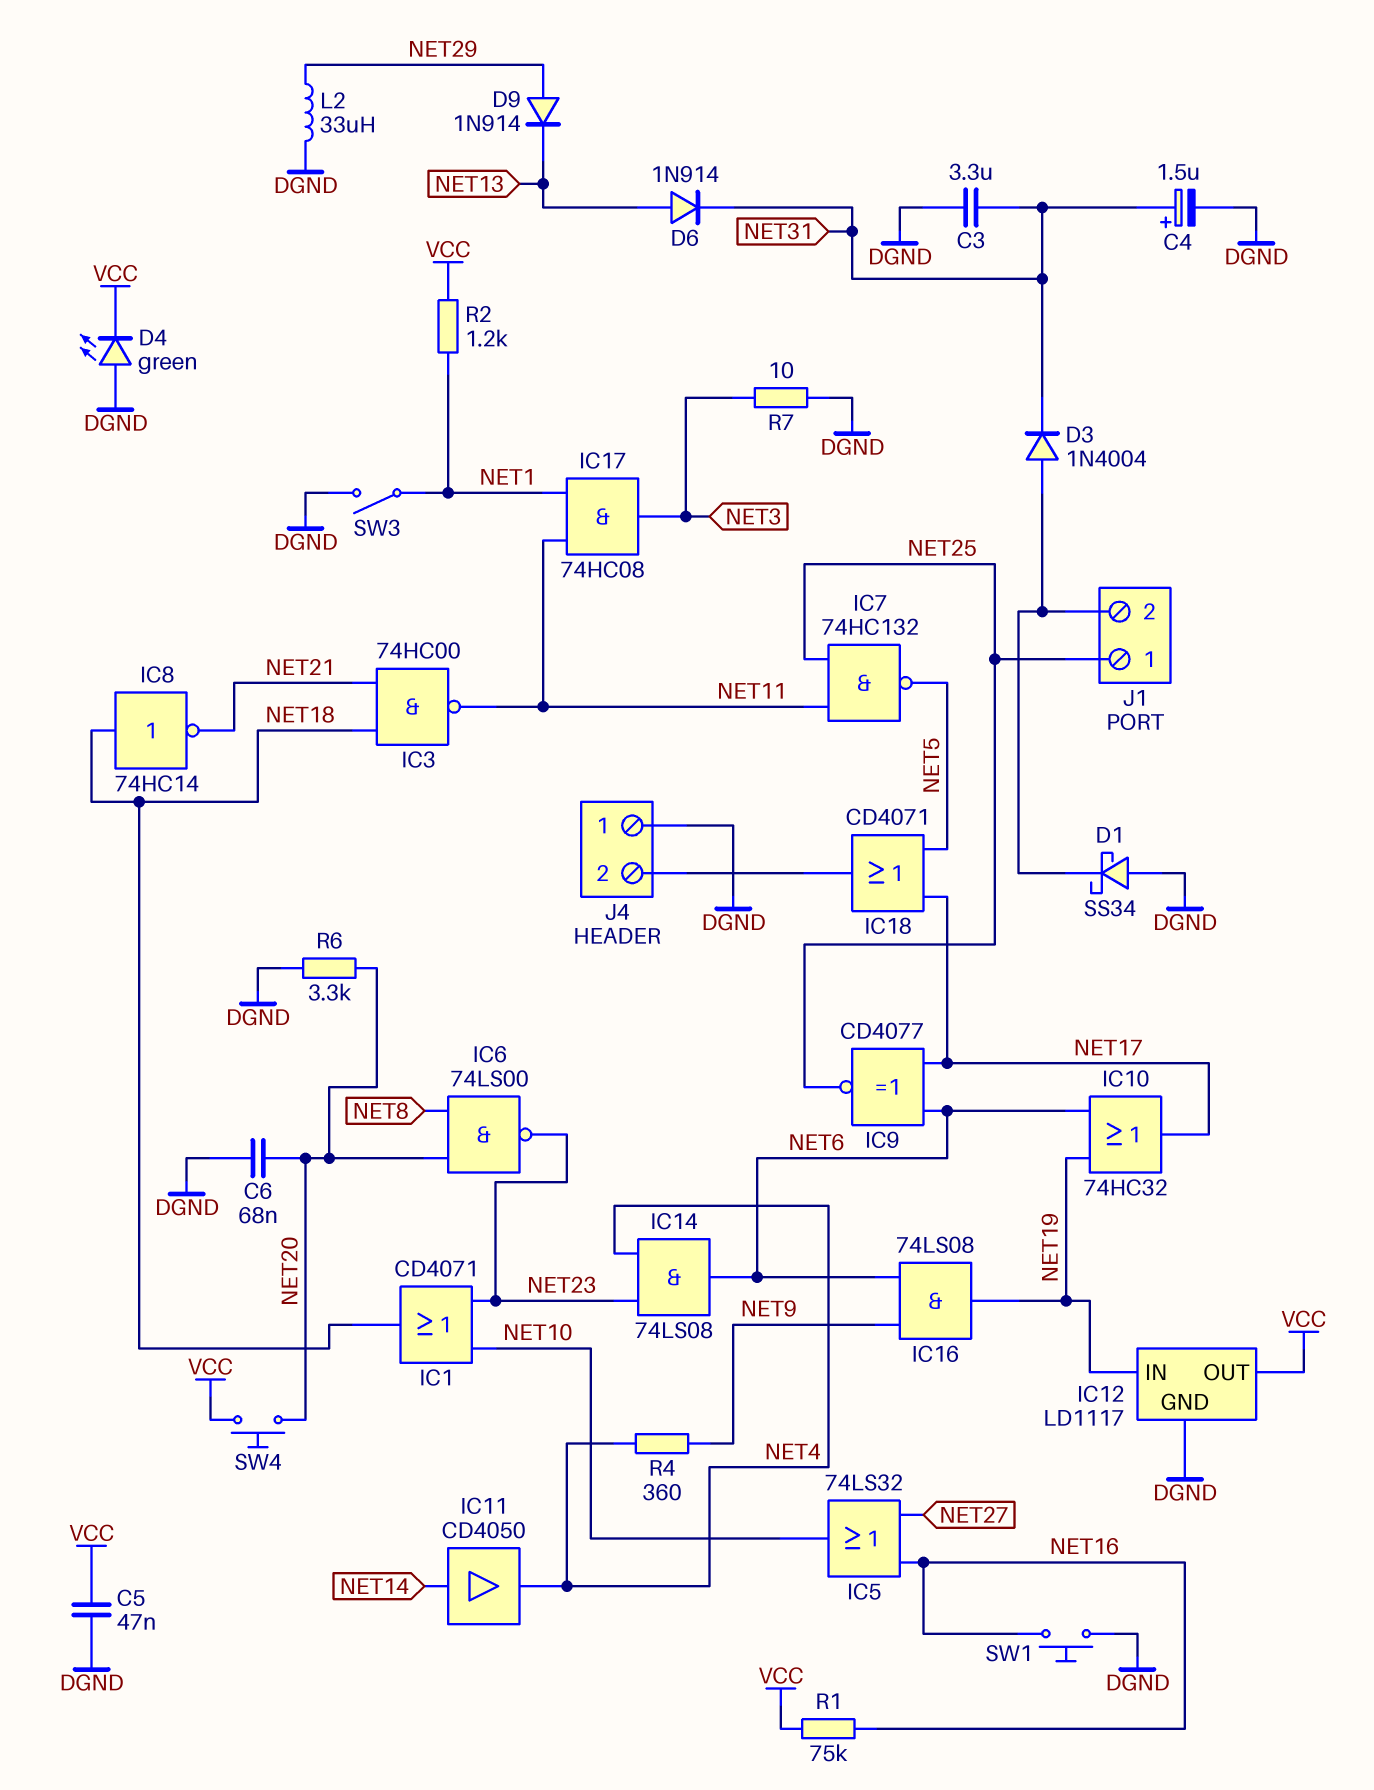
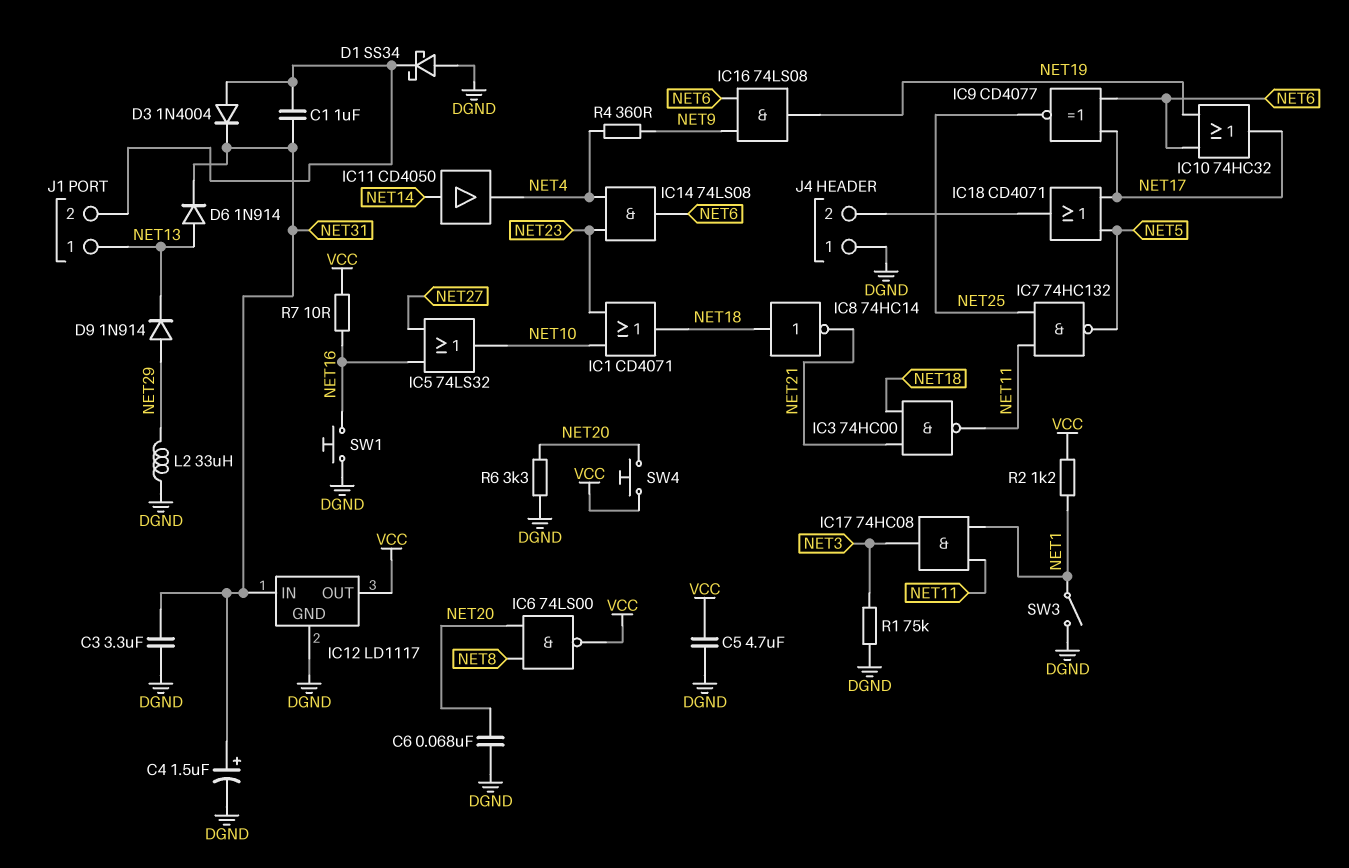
C1: none -> 1uF (J1/2, NET31)
C5: 47nF (DGND, VCC) -> 4.7uF (DGND, VCC)
D4: LED green (A DGND, K VCC) -> none
IC6: NAND 74LS00 (in NET8, in NET20, out NET23) -> NAND 74LS00 (in NET8, in NET20, out VCC)
IC12 pin IN: NET19 -> NET31
J1 pin 1: NET25 -> NET13
R1: 75k (NET16, VCC) -> 75k (DGND, NET3)
R7: 10 (DGND, NET3) -> 10 (NET16, VCC)

